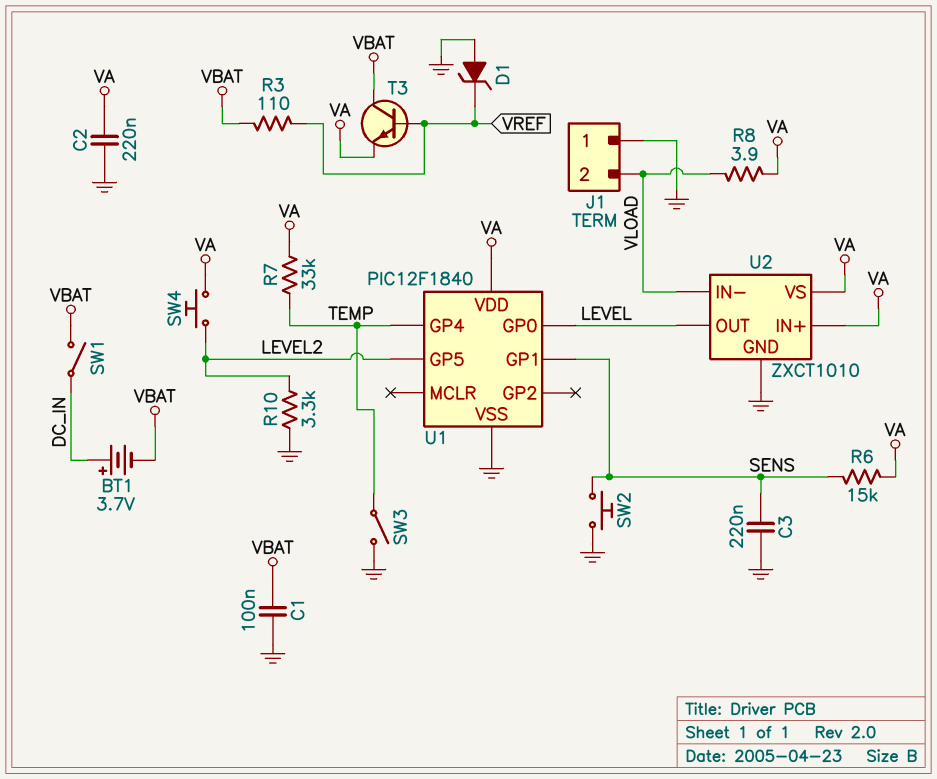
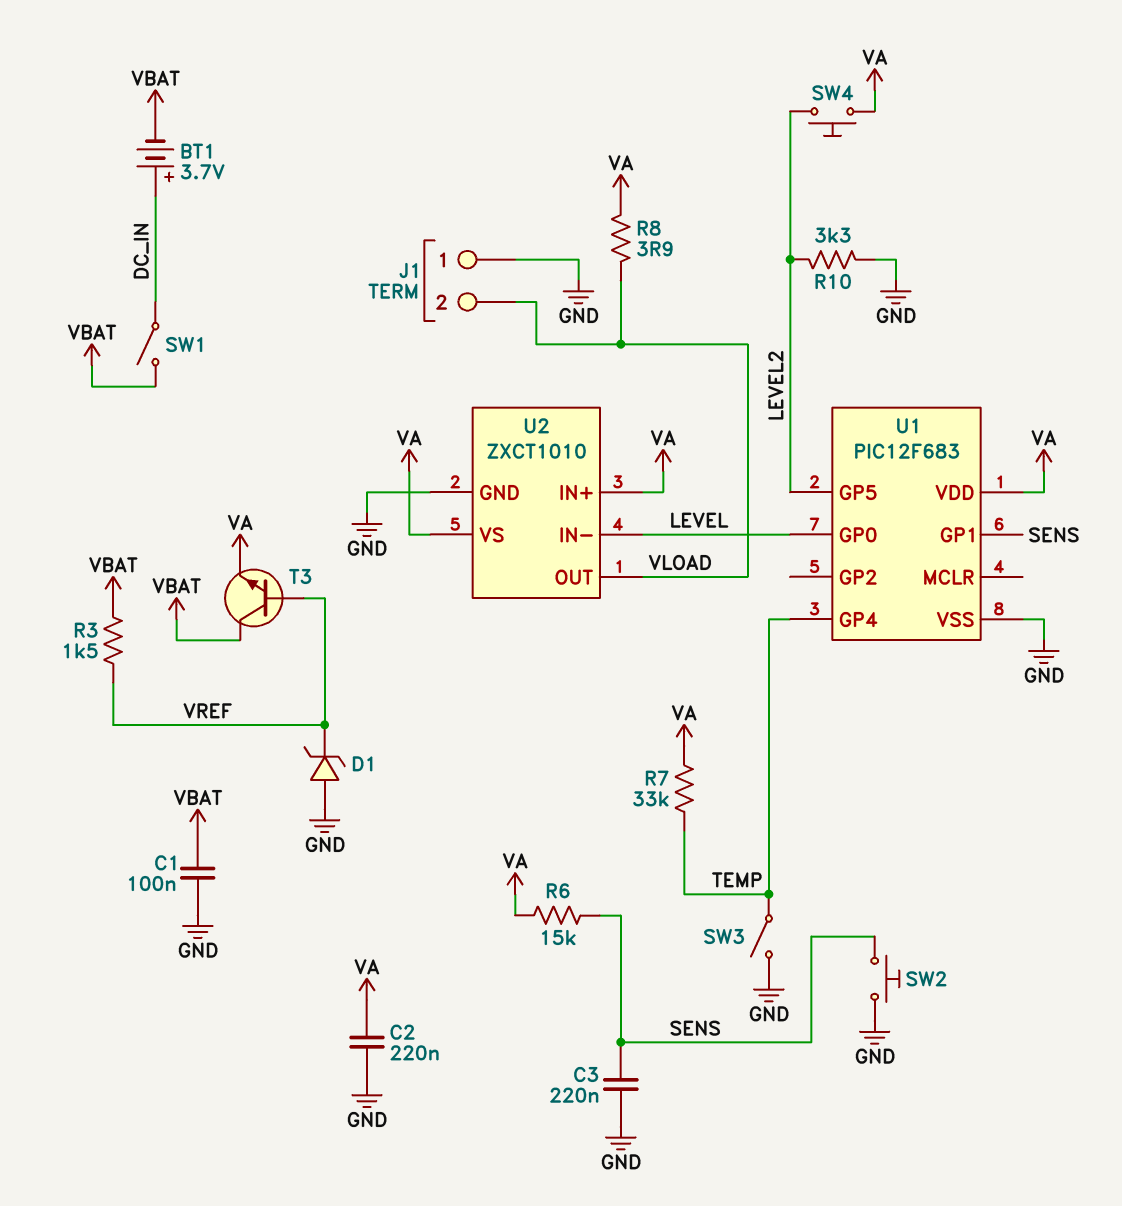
R3: 110 (VBAT, VREF) -> 1.5k (VBAT, VREF)
U1: PIC12F1840 -> PIC12F683
U2 pin IN-: VLOAD -> LEVEL
U2 pin OUT: LEVEL -> VLOAD

